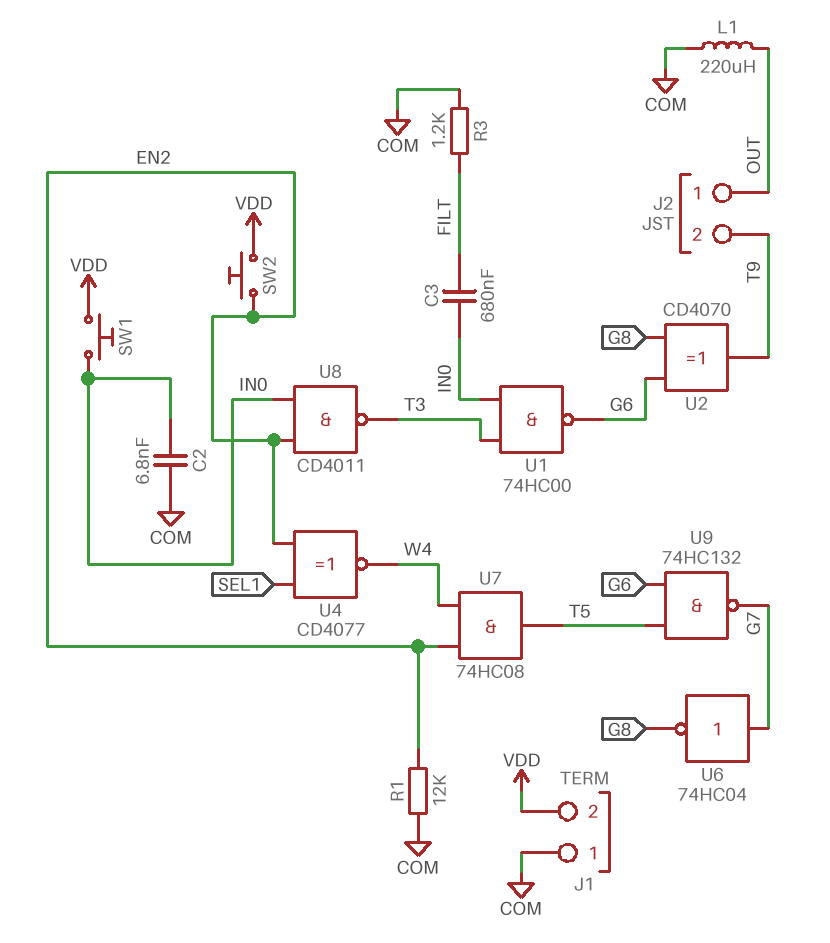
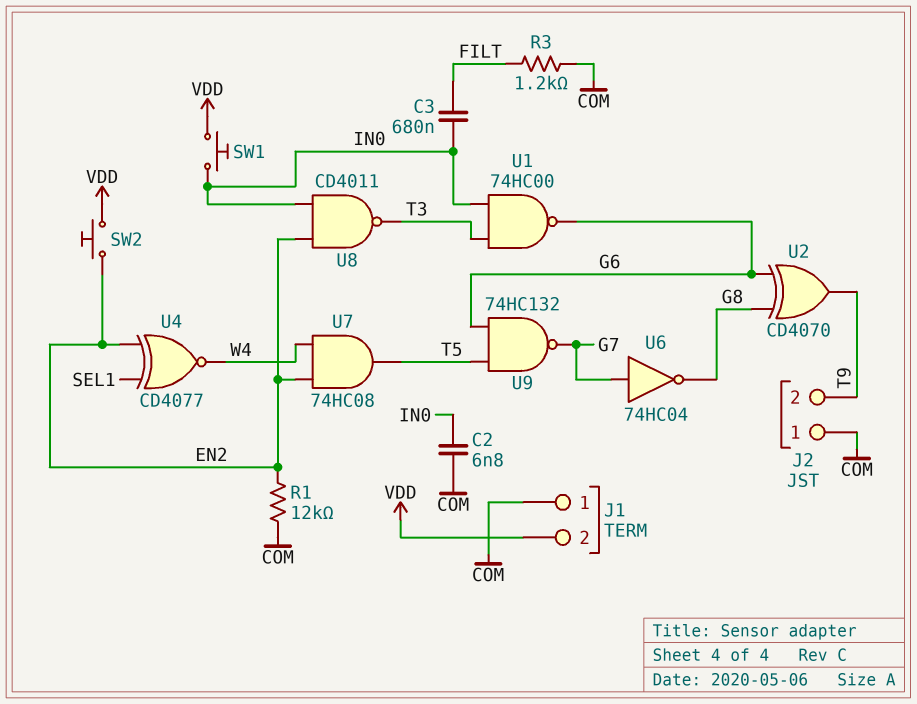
J2 pin 1: OUT -> COM
L1: 220uH (COM, OUT) -> none

